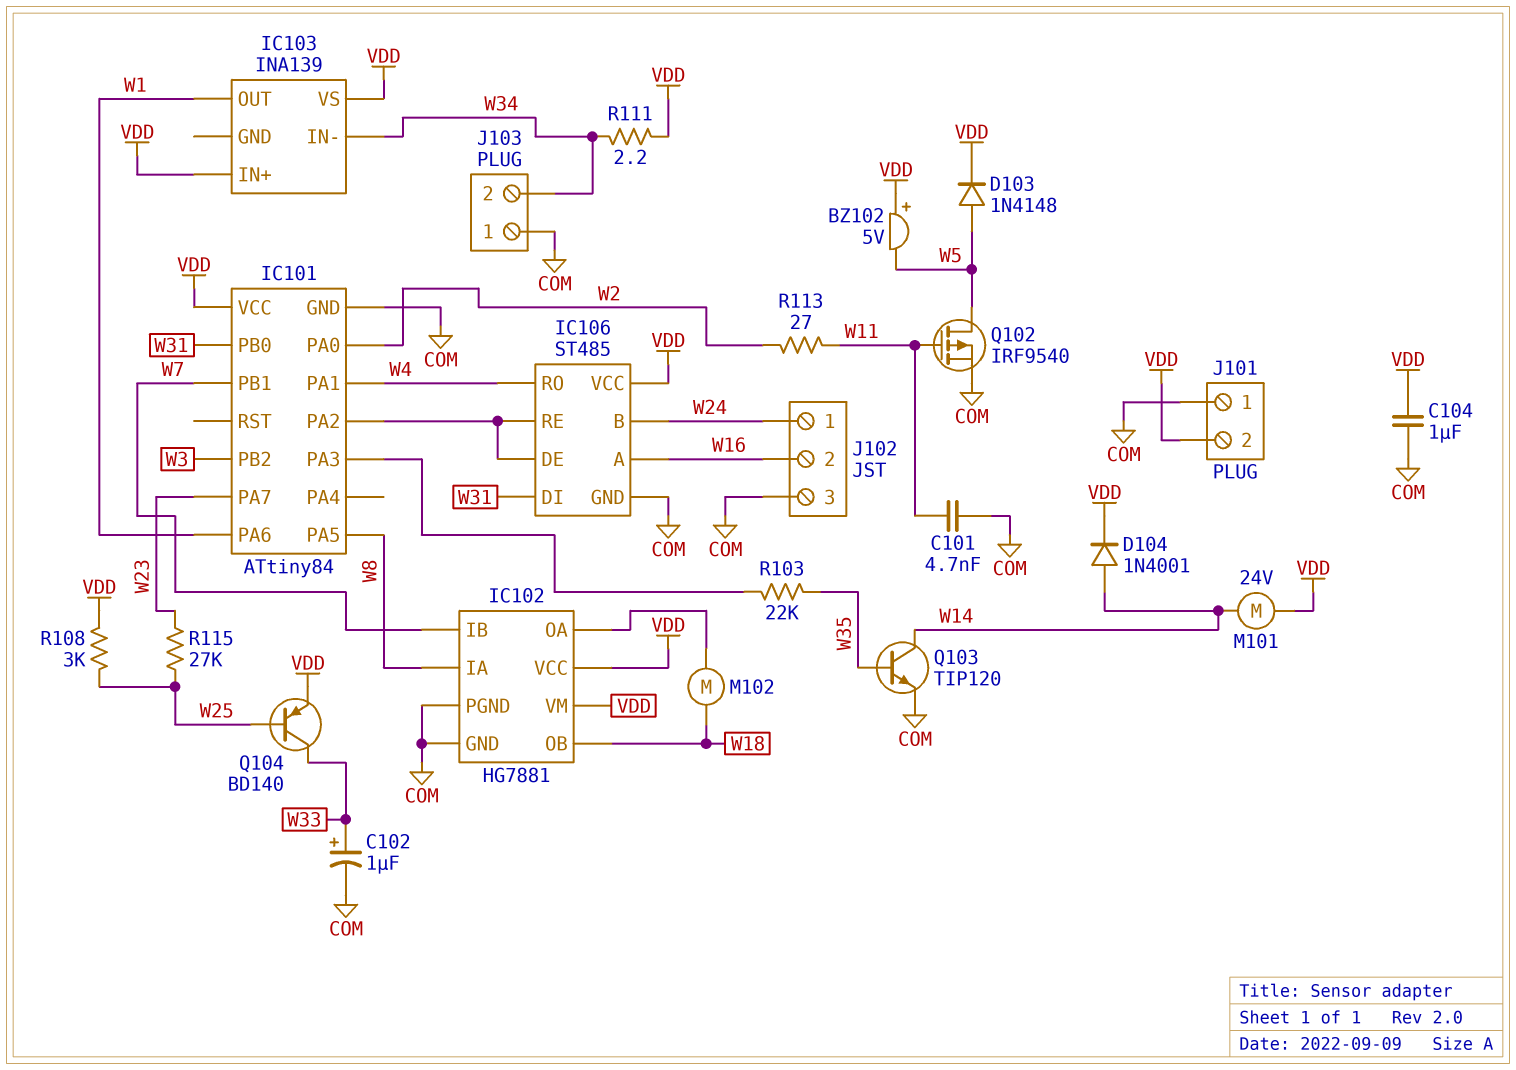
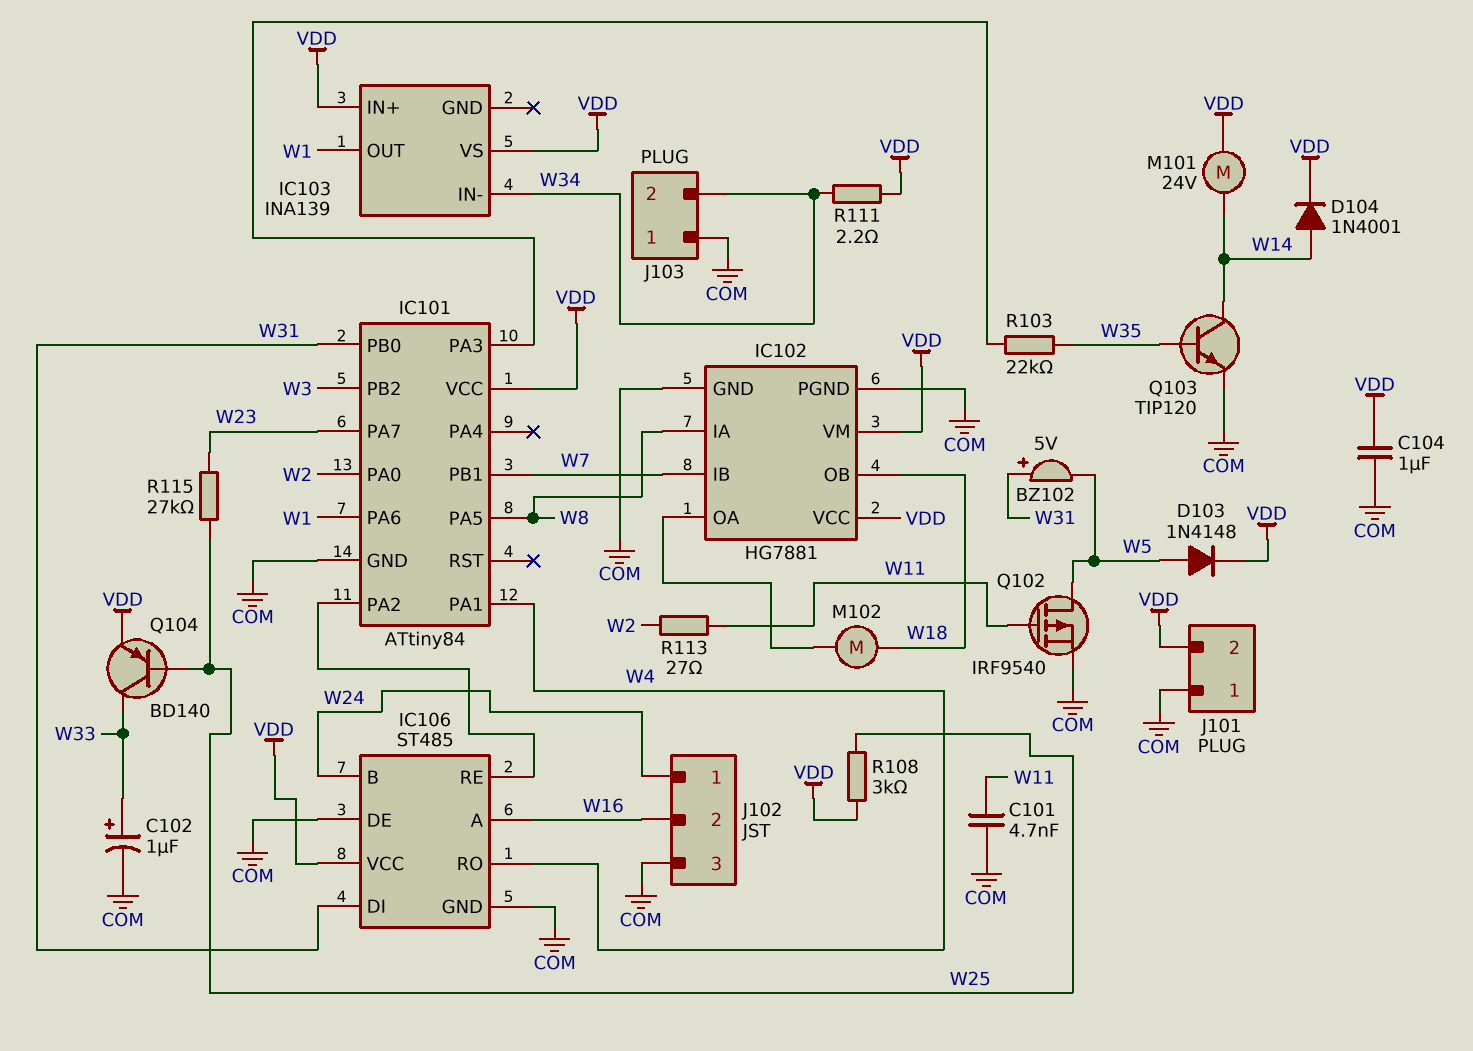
BZ102: buzzer 5V (plus VDD, minus W5) -> buzzer 5V (plus W31, minus W5)
IC106 pin DE: IC101/PA2 -> COM

